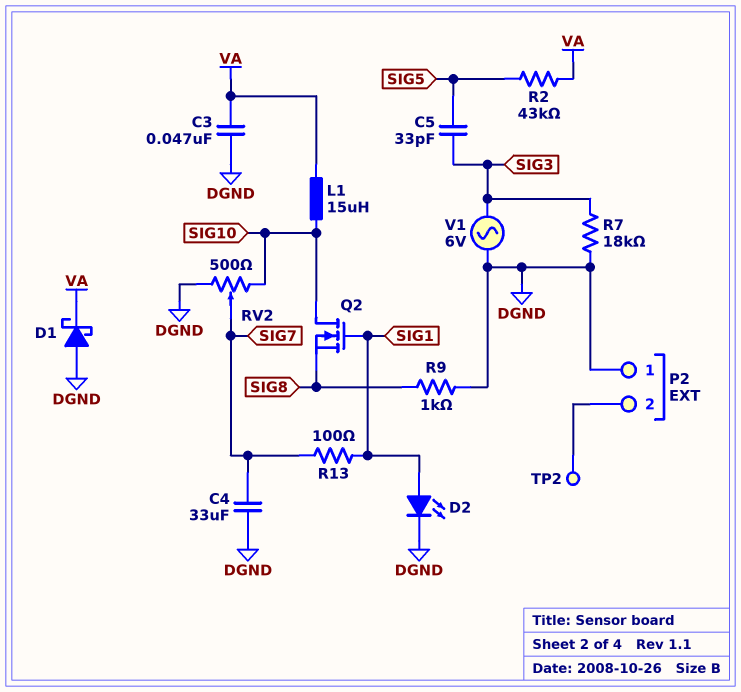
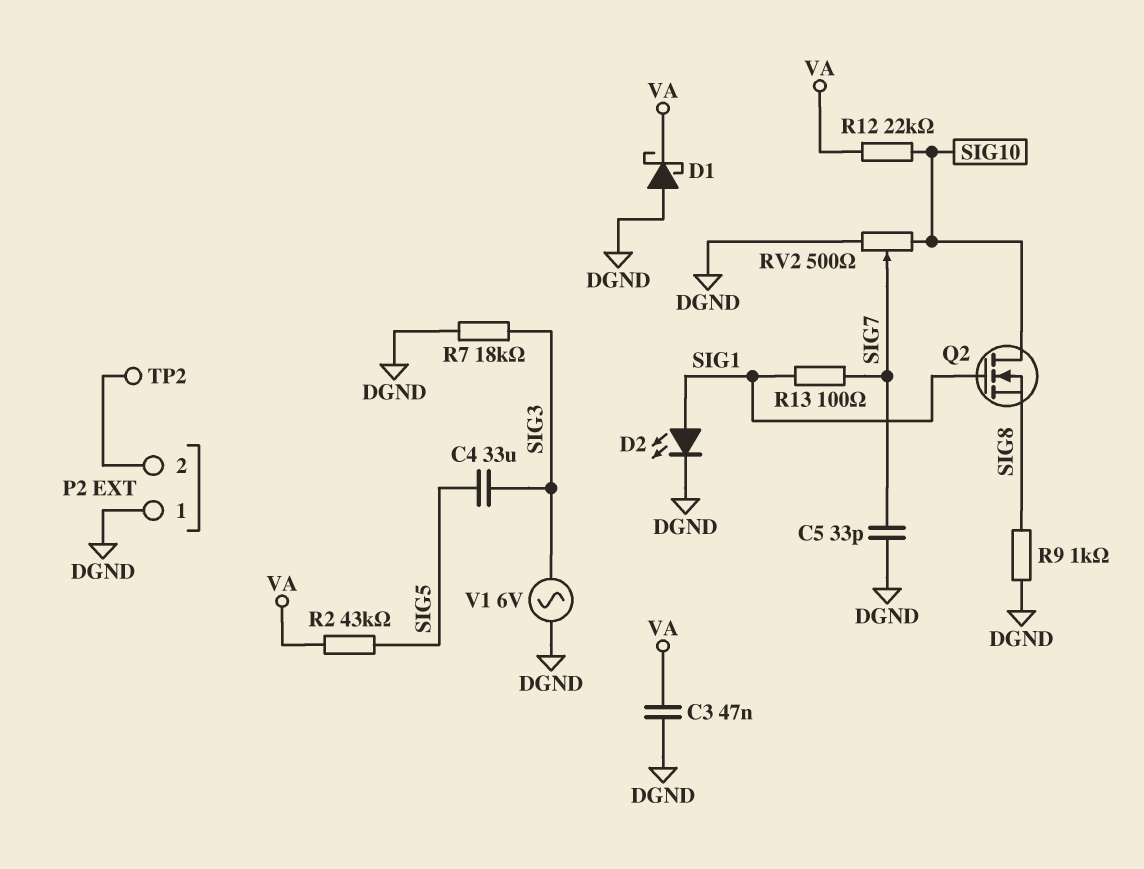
C4: 33uF (DGND, SIG7) -> 33uF (SIG3, SIG5)
C5: 33pF (SIG3, SIG5) -> 33pF (DGND, SIG7)
L1: 15uH (SIG10, VA) -> none
R12: none -> 22k (SIG10, VA)

